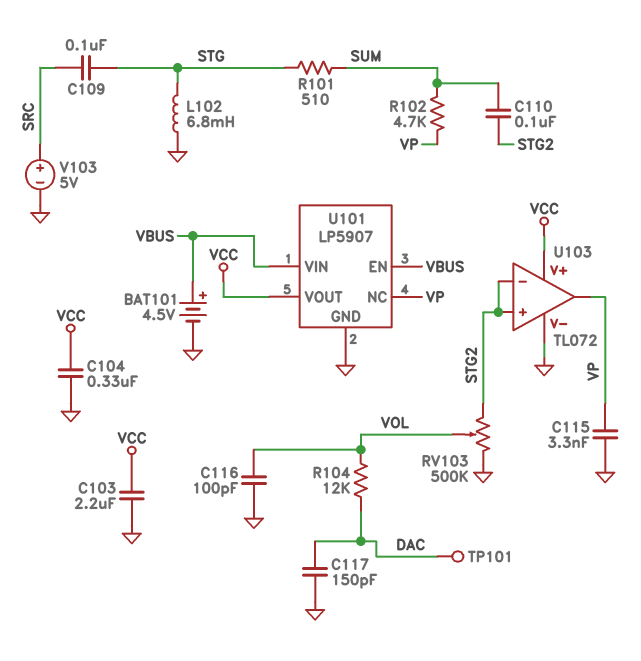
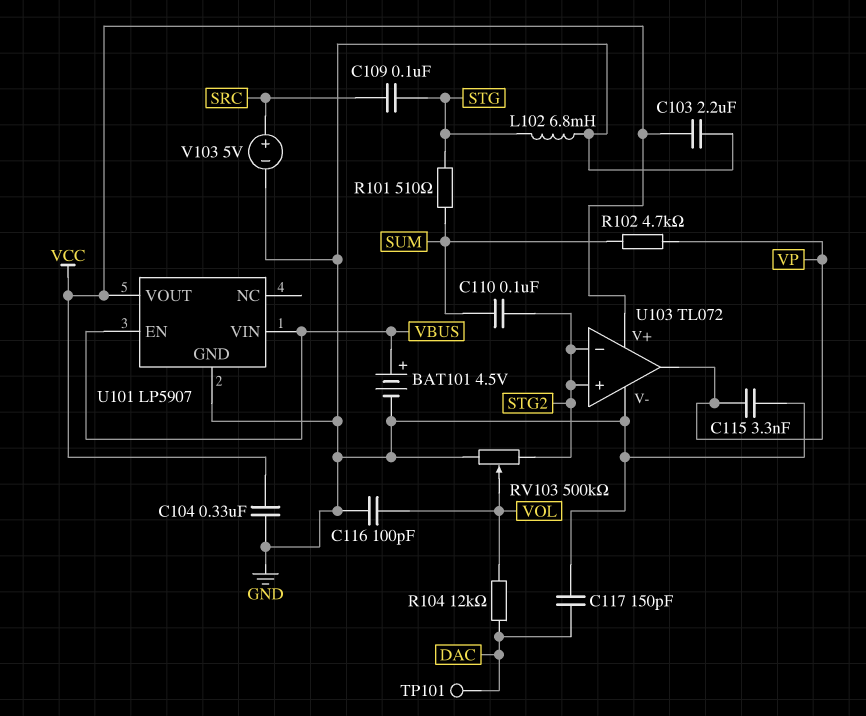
U101 pin NC: VP -> none

